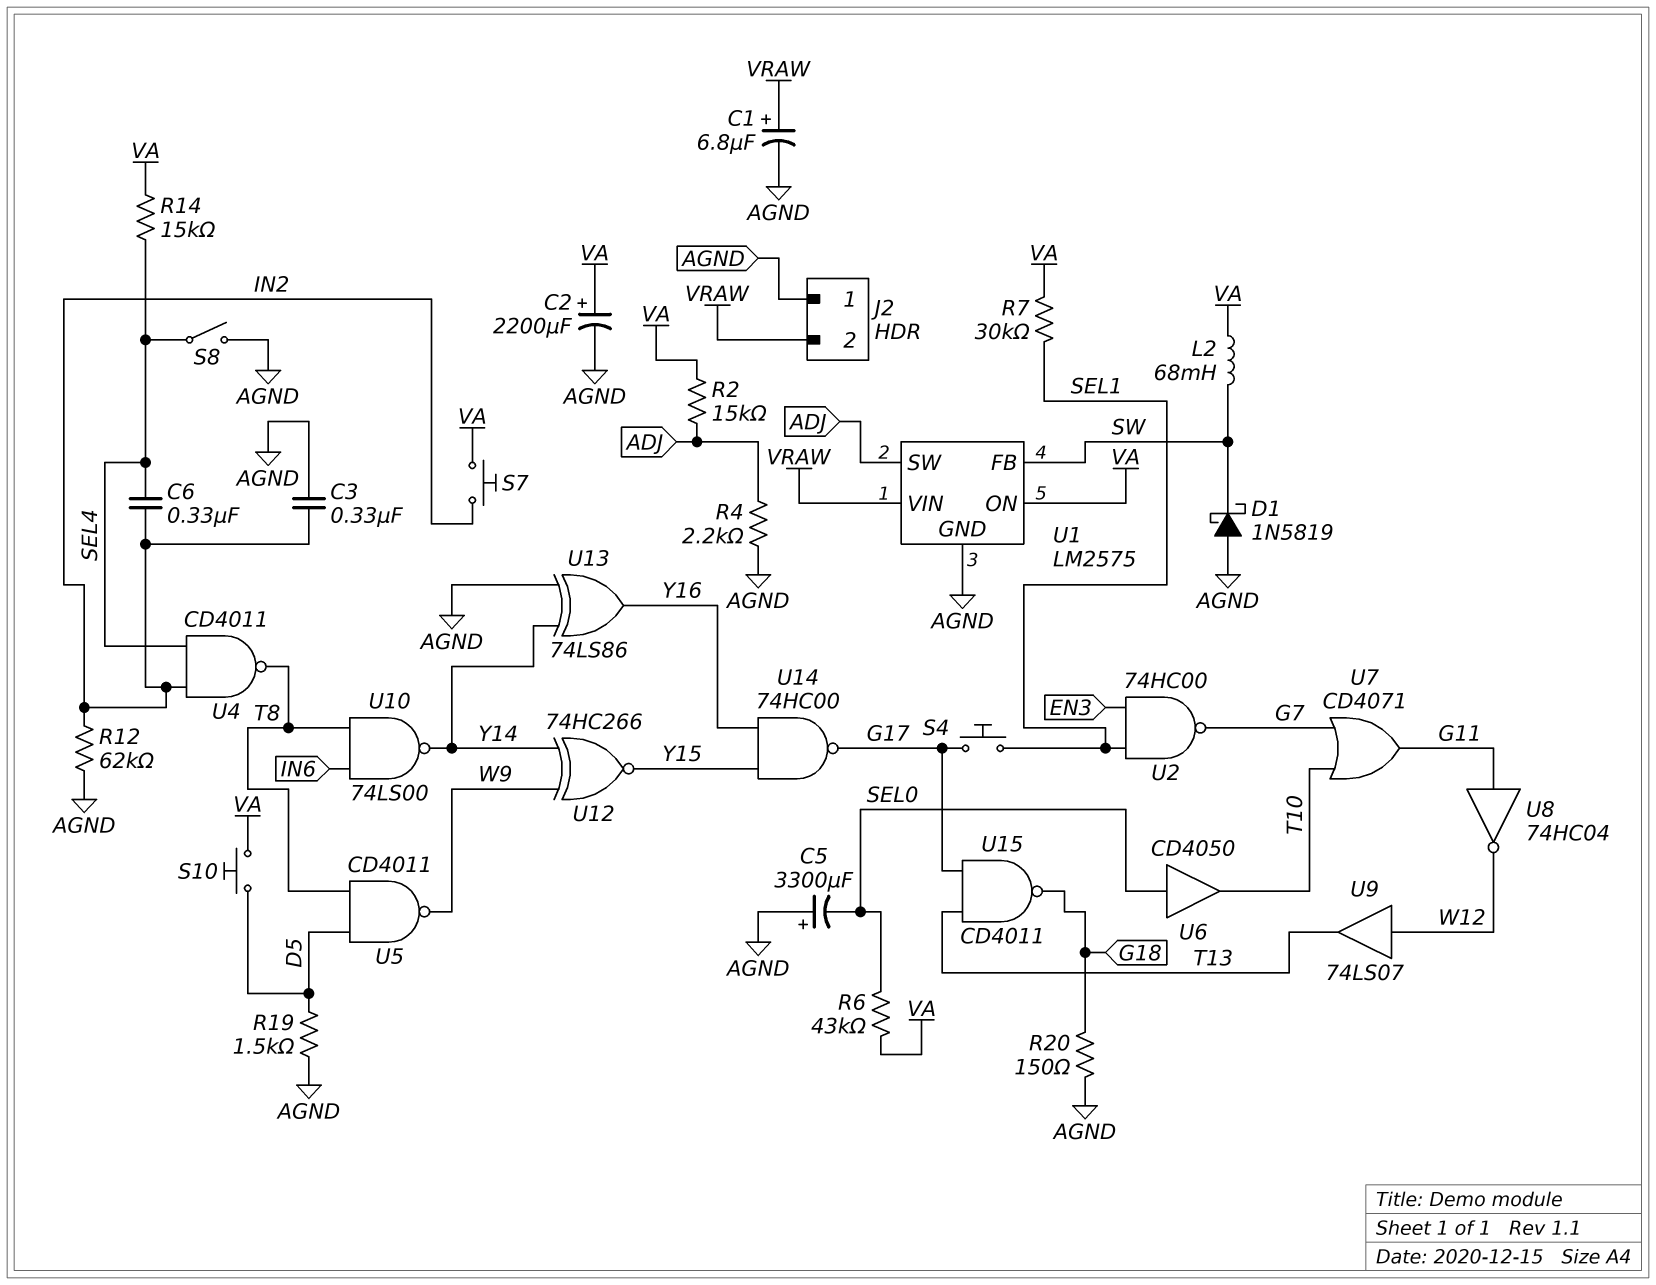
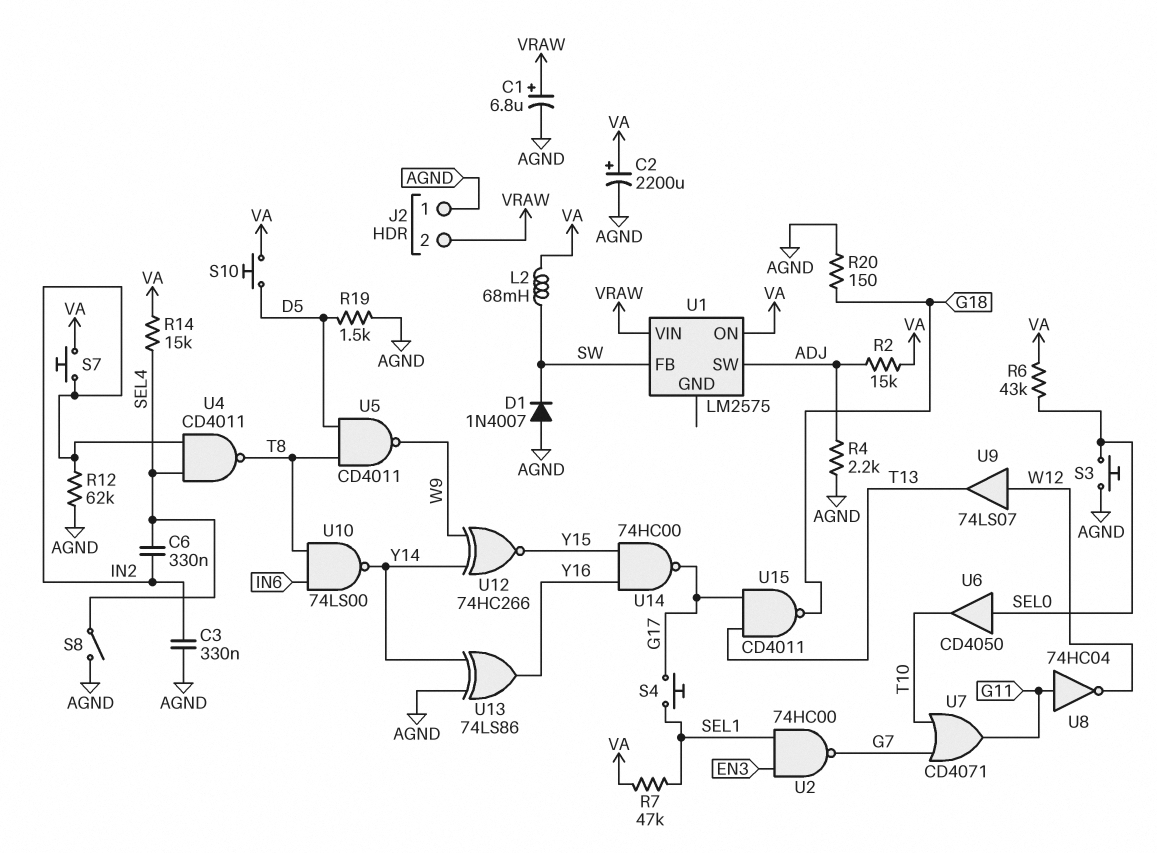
C5: 3300uF (plus AGND, minus SEL0) -> none
D1: schottky 1N5819 (A AGND, K SW) -> diode 1N4007 (A AGND, K SW)
R7: 30k (SEL1, VA) -> 47k (SEL1, VA)
S3: none -> button (AGND, SEL0)
U1 pin GND: AGND -> none

